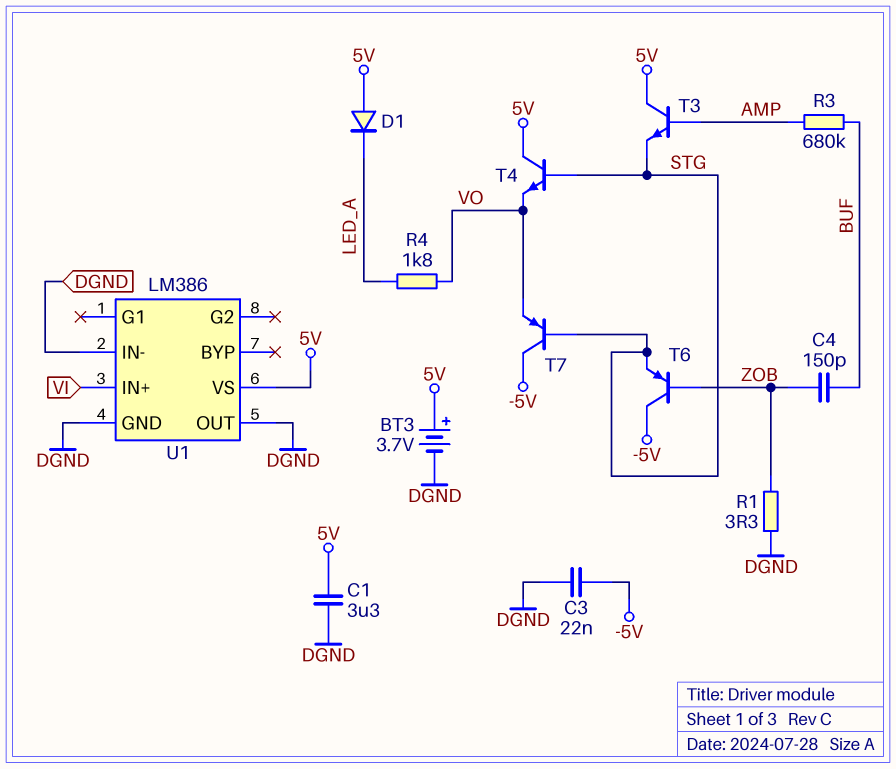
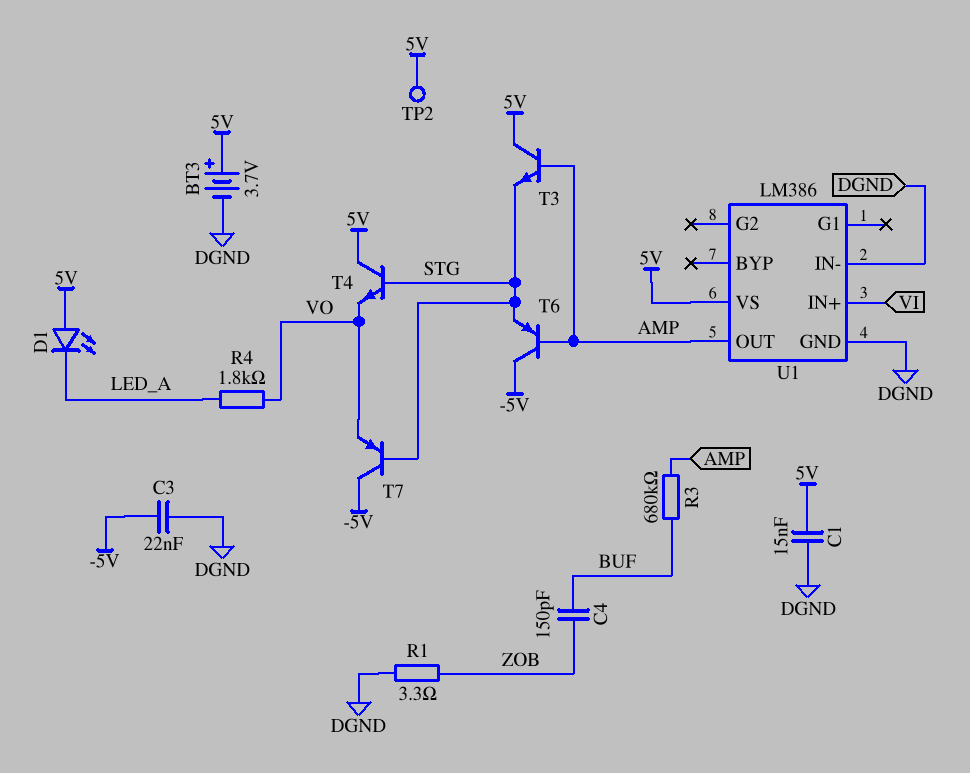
C1: 3.3uF (5V, DGND) -> 15nF (5V, DGND)
D1: diode (A 5V, K LED_A) -> LED (A 5V, K LED_A)
T6: PNP (B ZOB, C -5V, E STG) -> PNP (B AMP, C -5V, E STG)
TP2: none -> test point (5V)
U1 pin OUT: DGND -> AMP

